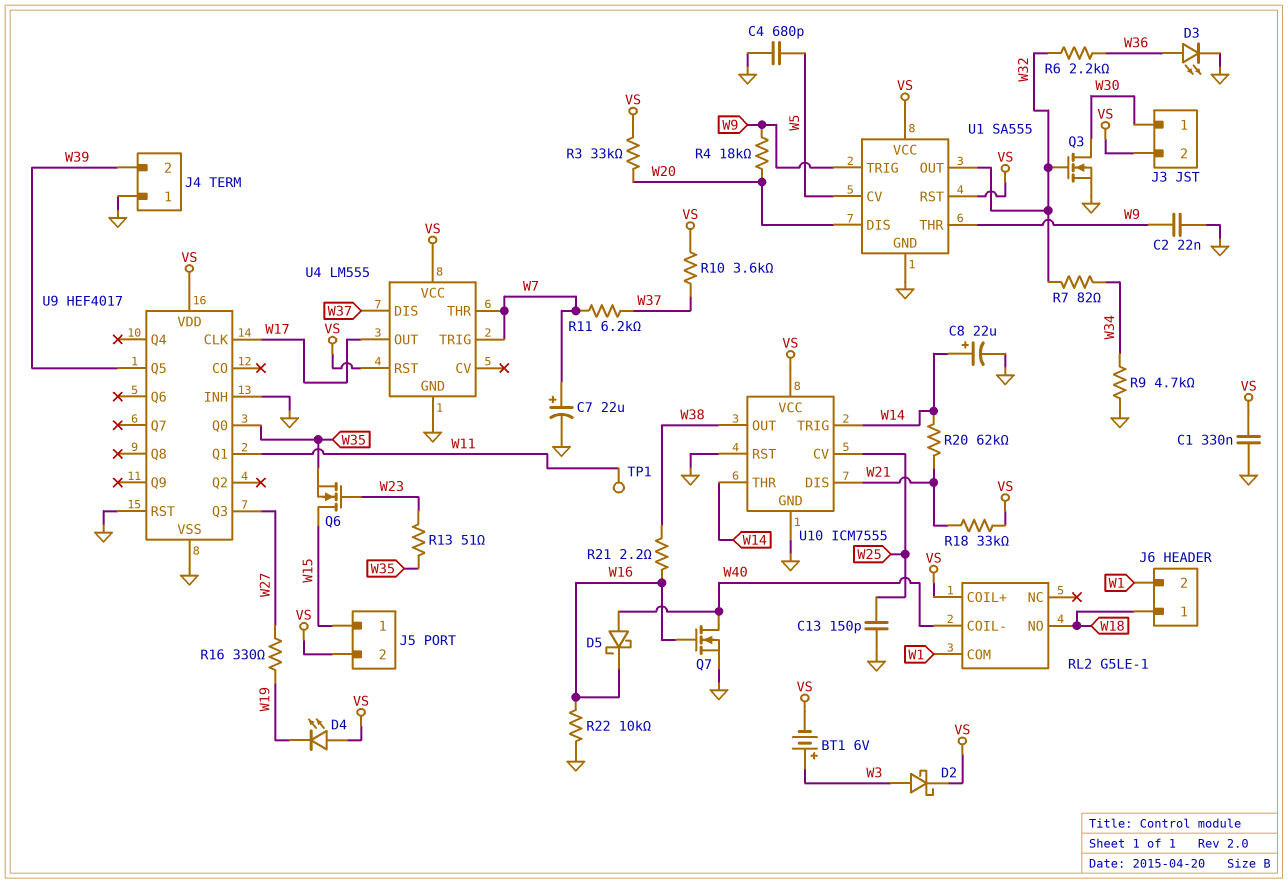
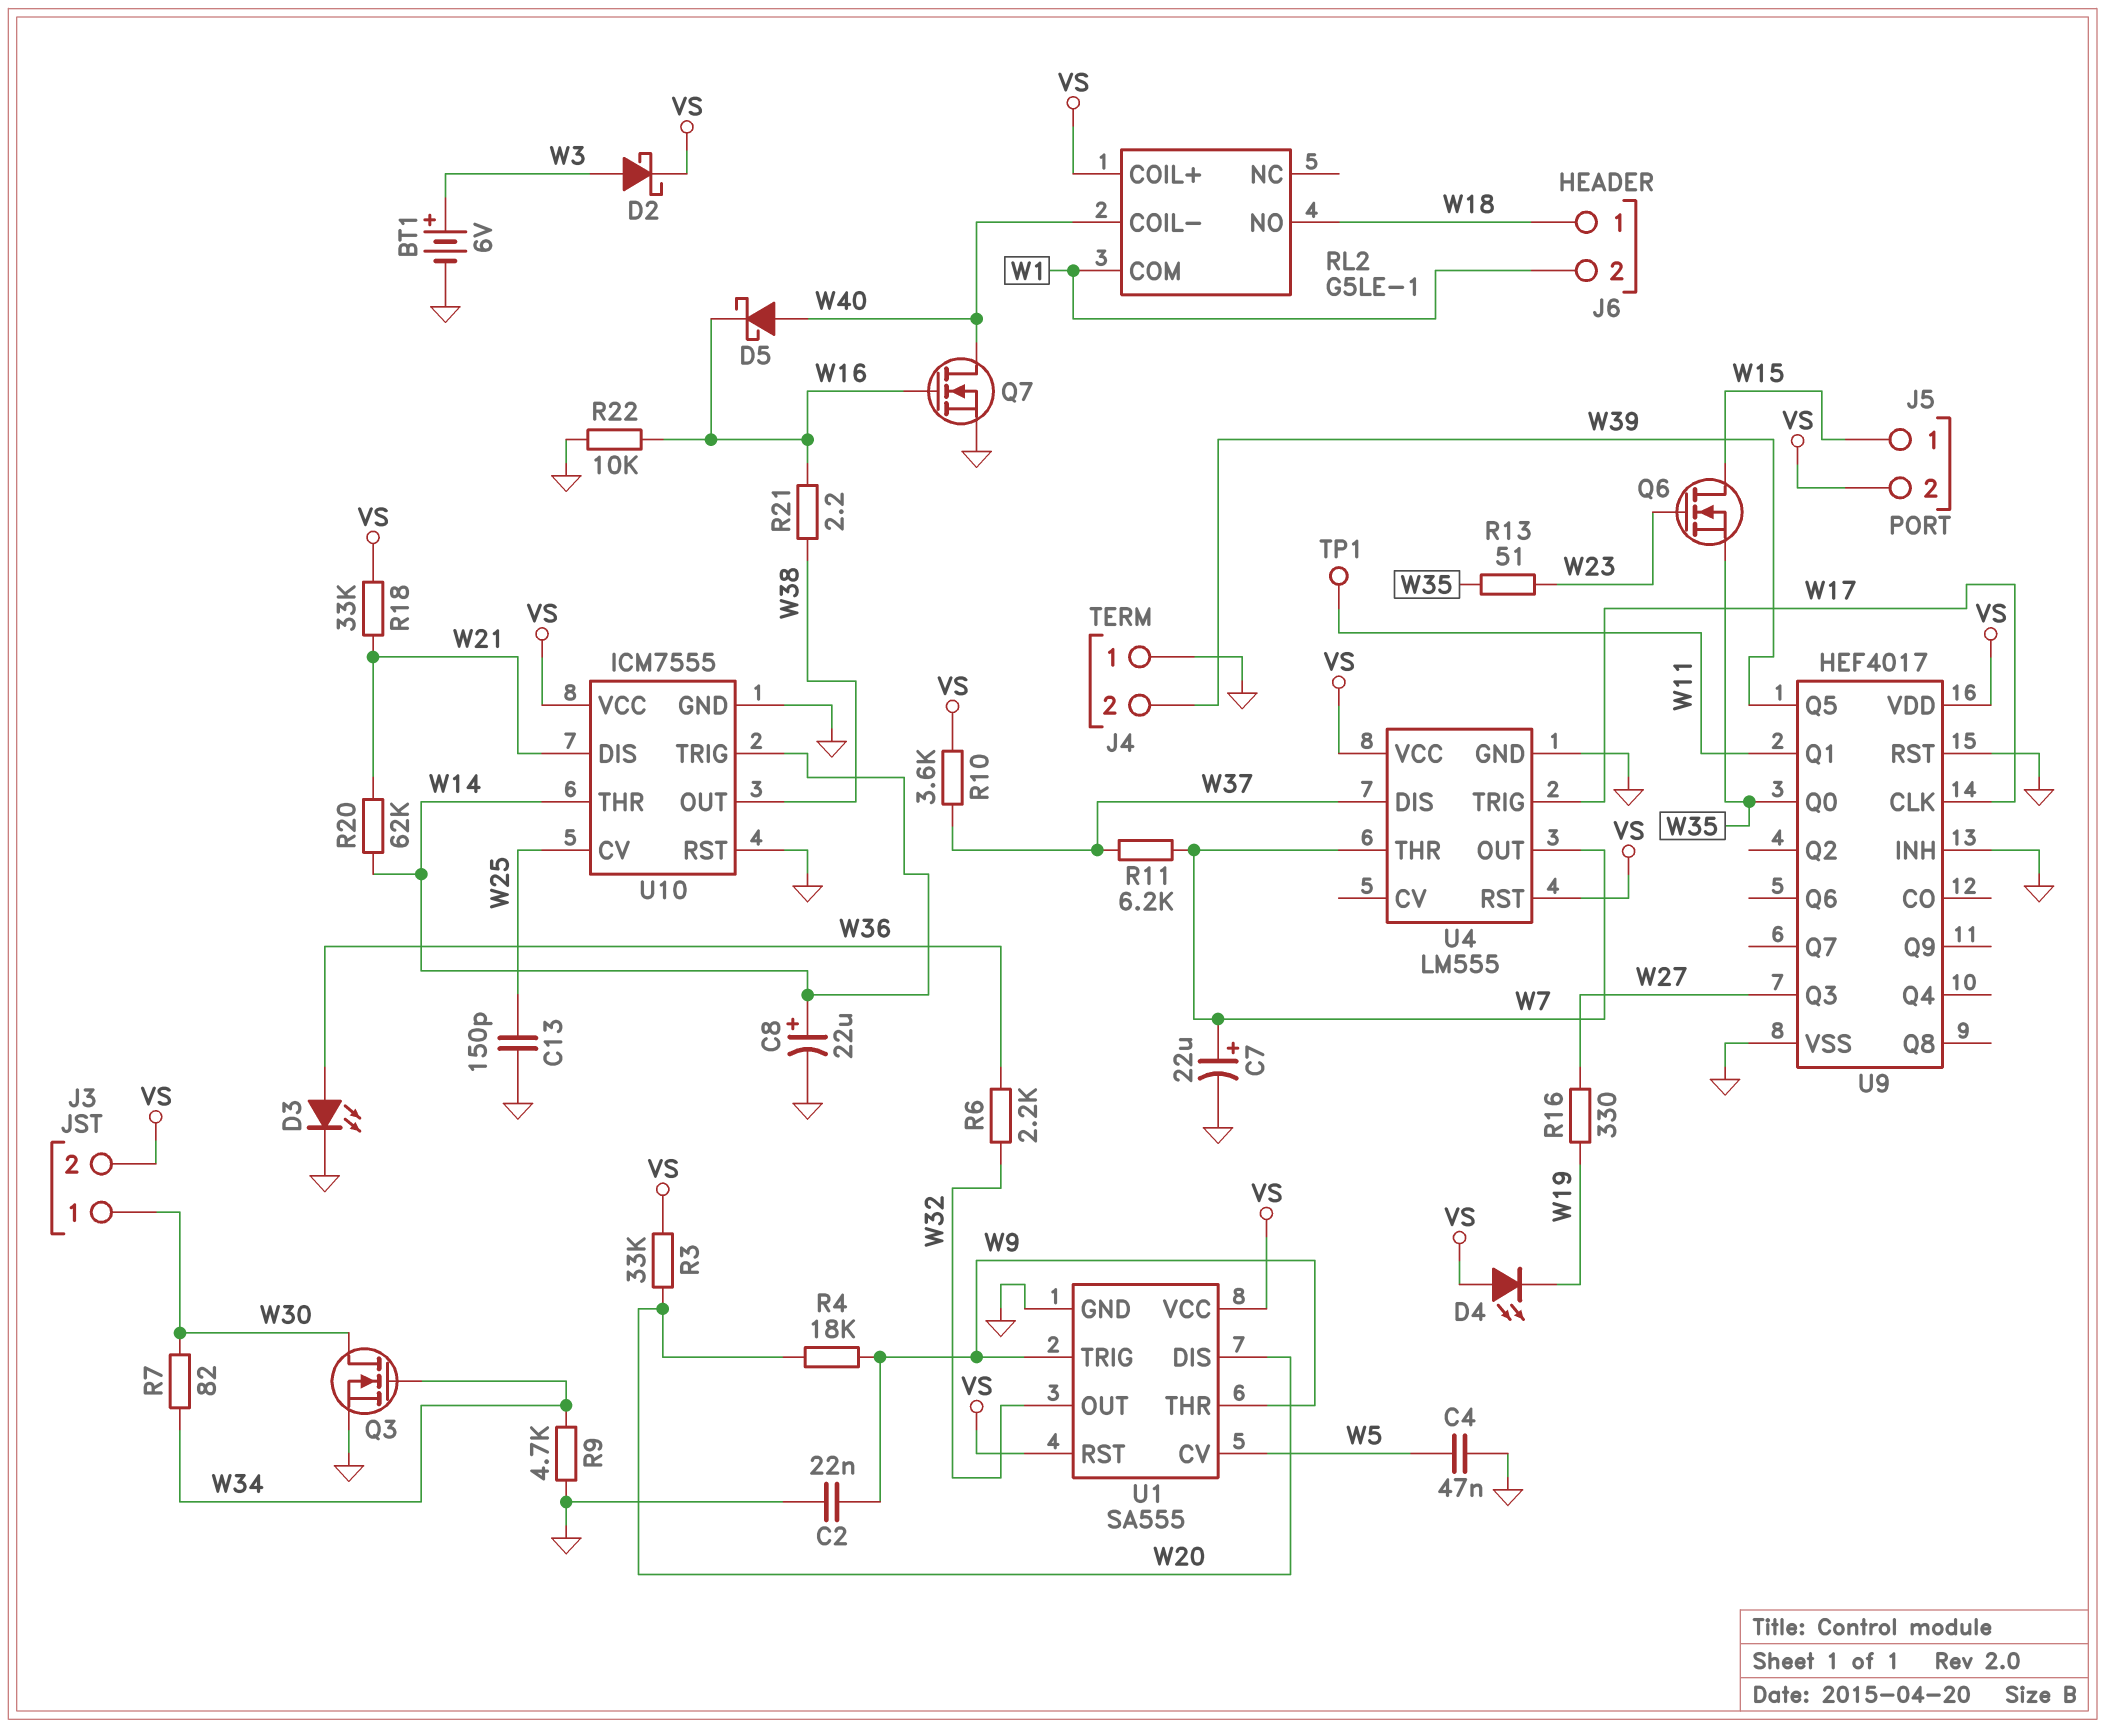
BT1: 6V (plus W3, minus VS) -> 6V (plus W3, minus GND)
C1: 330nF (GND, VS) -> none
C4: 680pF (GND, W5) -> 47nF (GND, W5)
Q3: NMOS (G W32, D W30, S GND) -> NMOS (G W34, D W30, S GND)
R7: 82 (W32, W34) -> 82 (W30, W34)
U4 pin OUT: W17 -> W7
U4 pin TRIG: W7 -> W17

